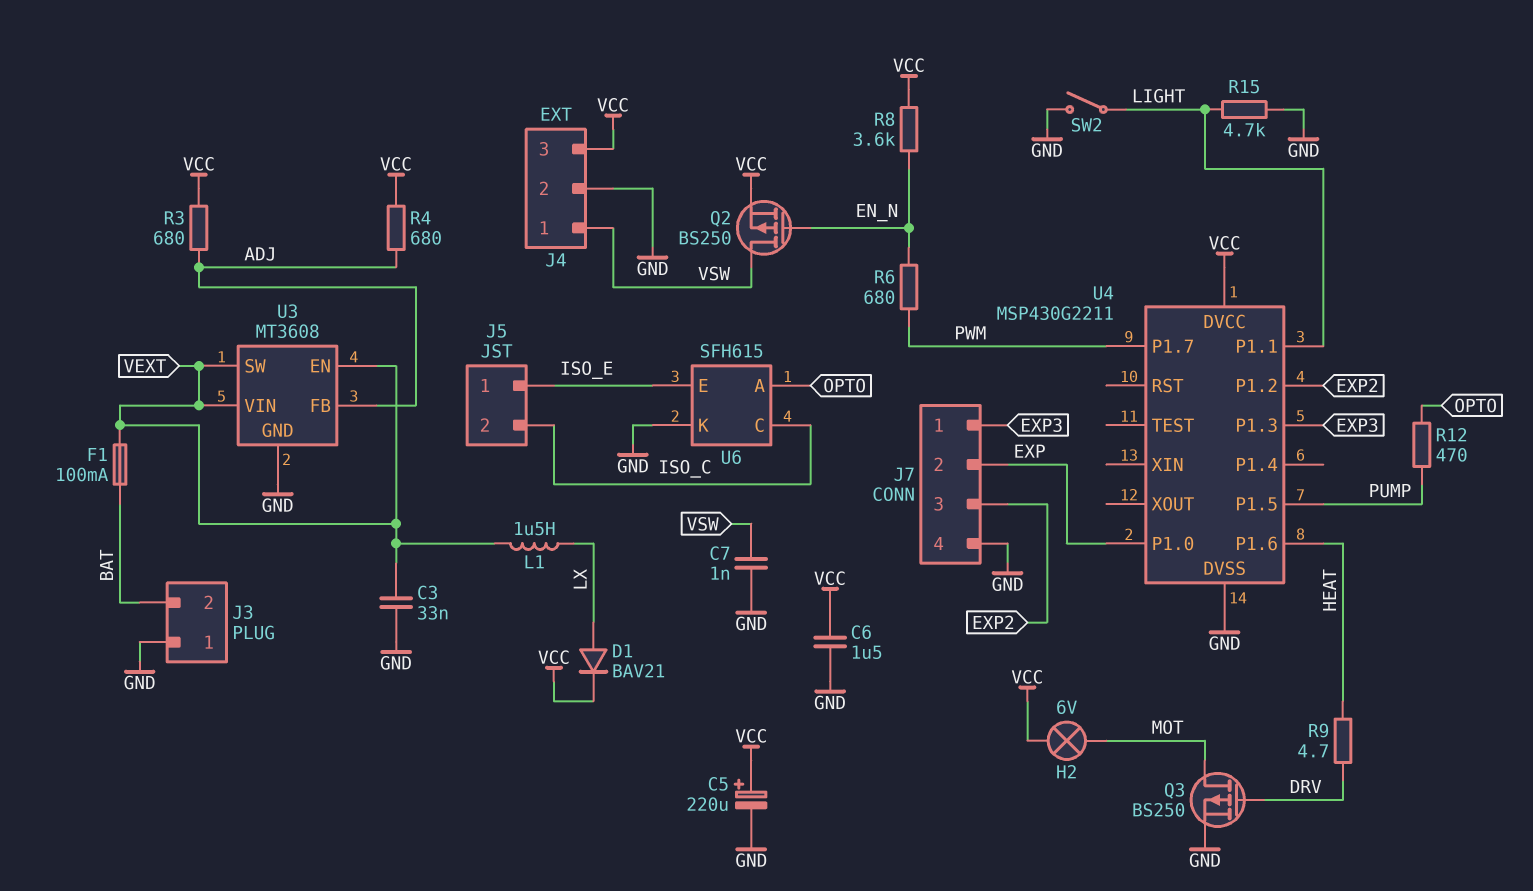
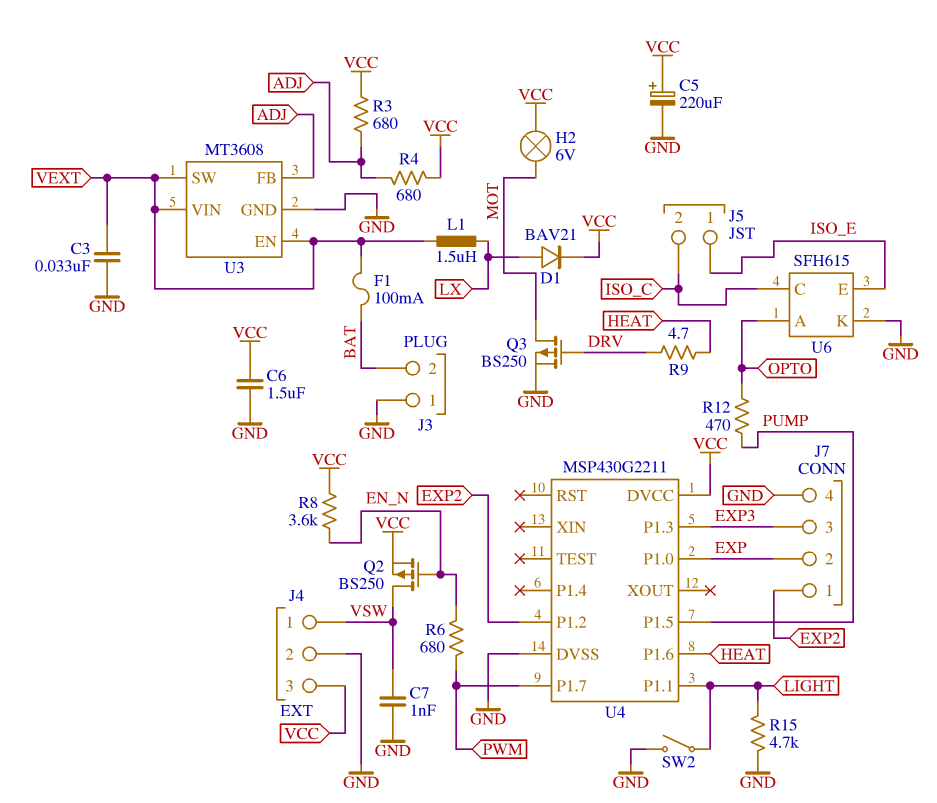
J7 pin 1: EXP3 -> EXP2
J7 pin 3: EXP2 -> EXP3

